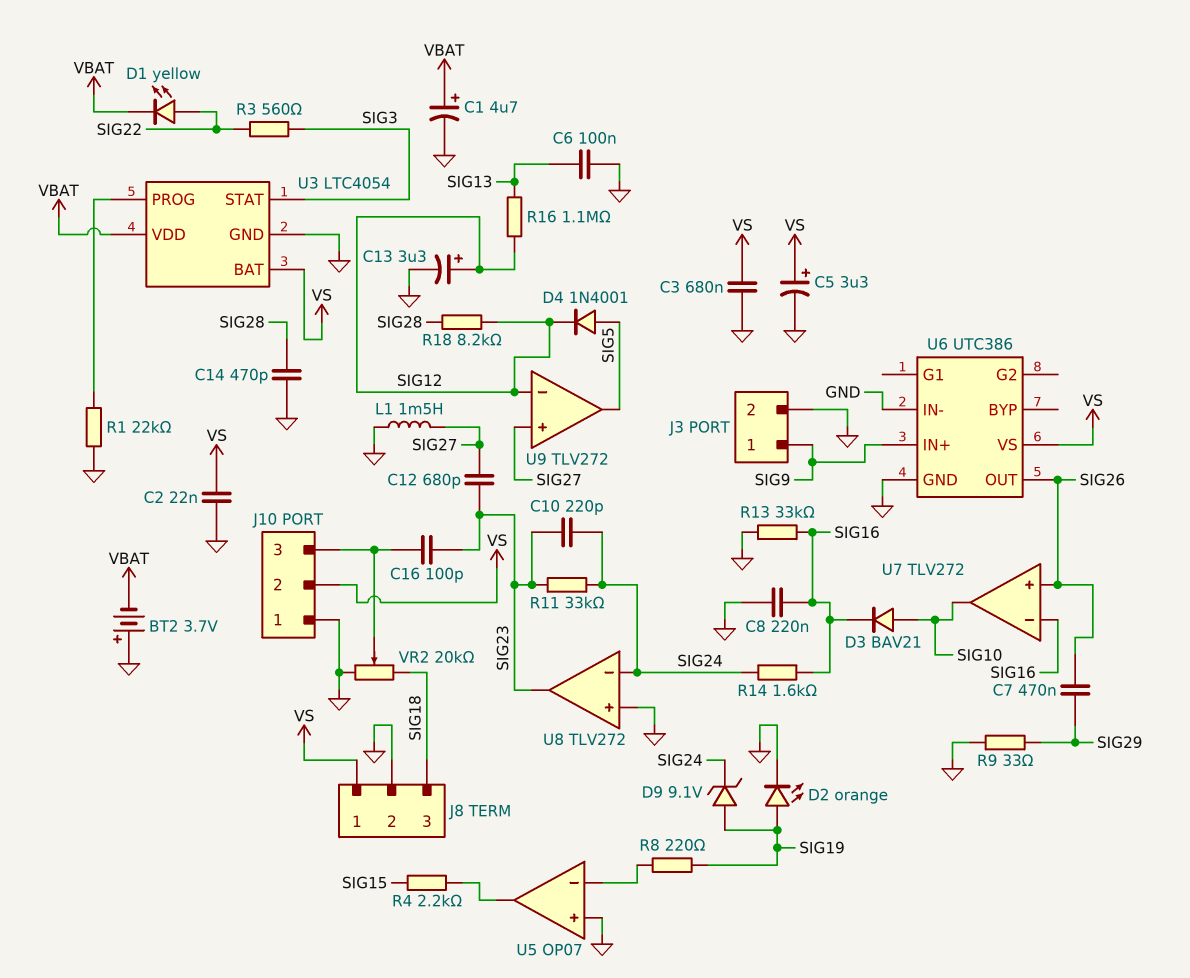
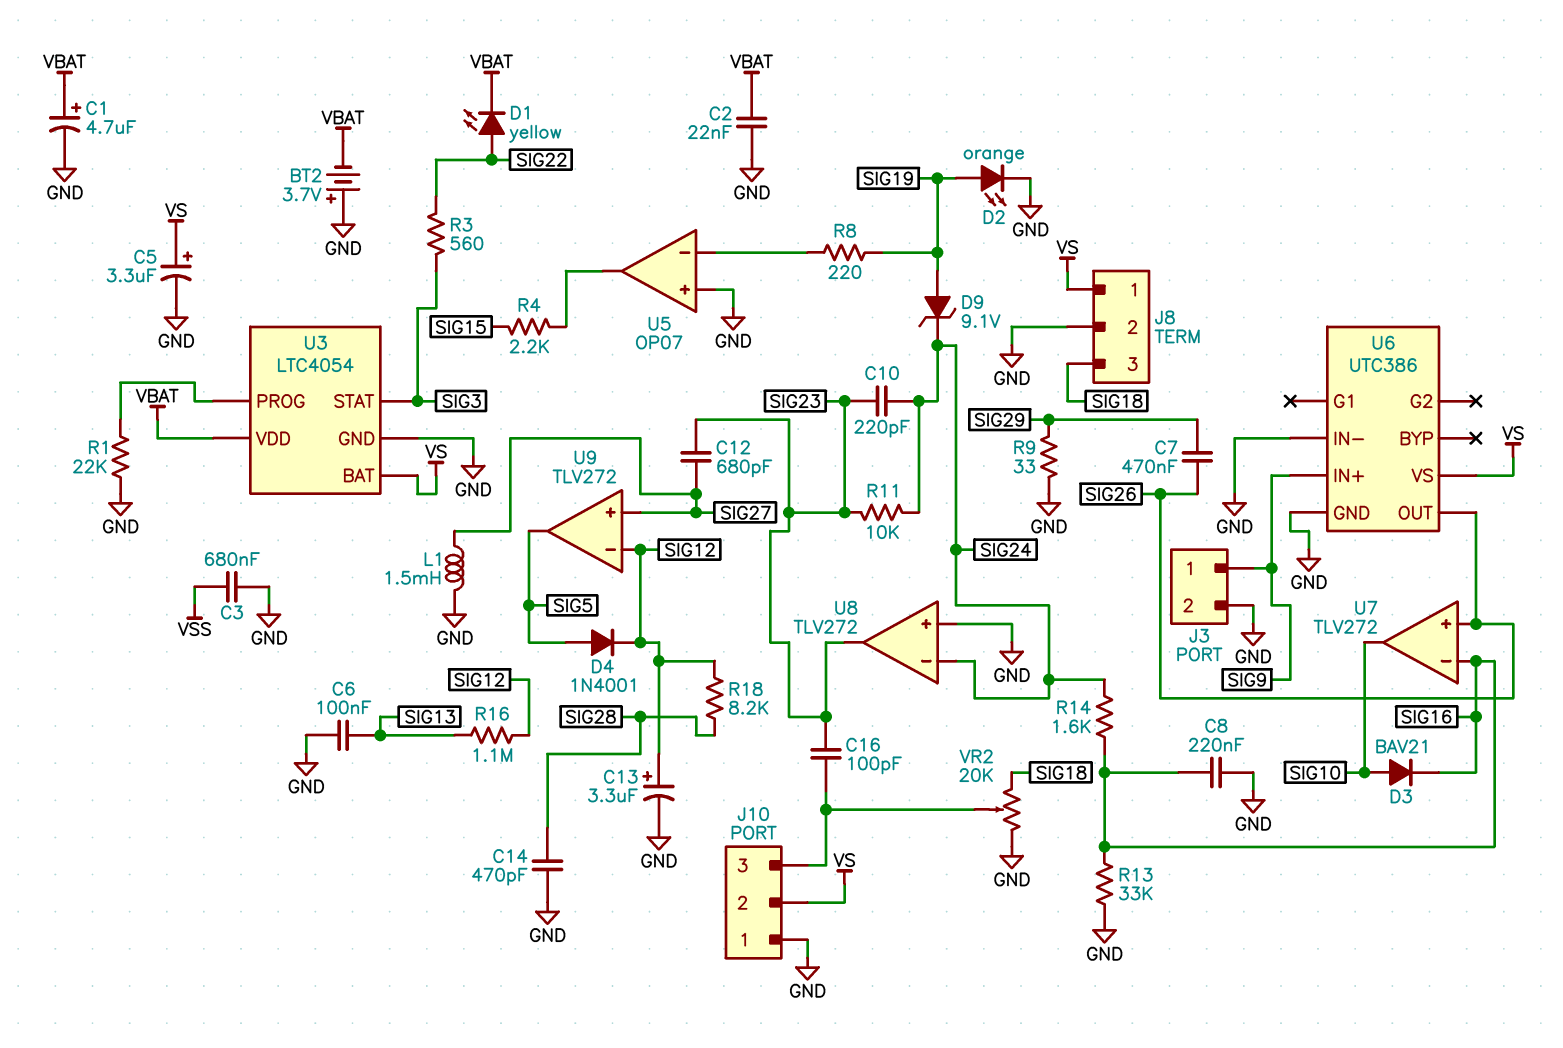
C2: 22nF (GND, VS) -> 22nF (GND, VBAT)
C3: 680nF (GND, VS) -> 680nF (GND, VSS)
R11: 33k (SIG23, SIG24) -> 10k (SIG23, SIG24)

